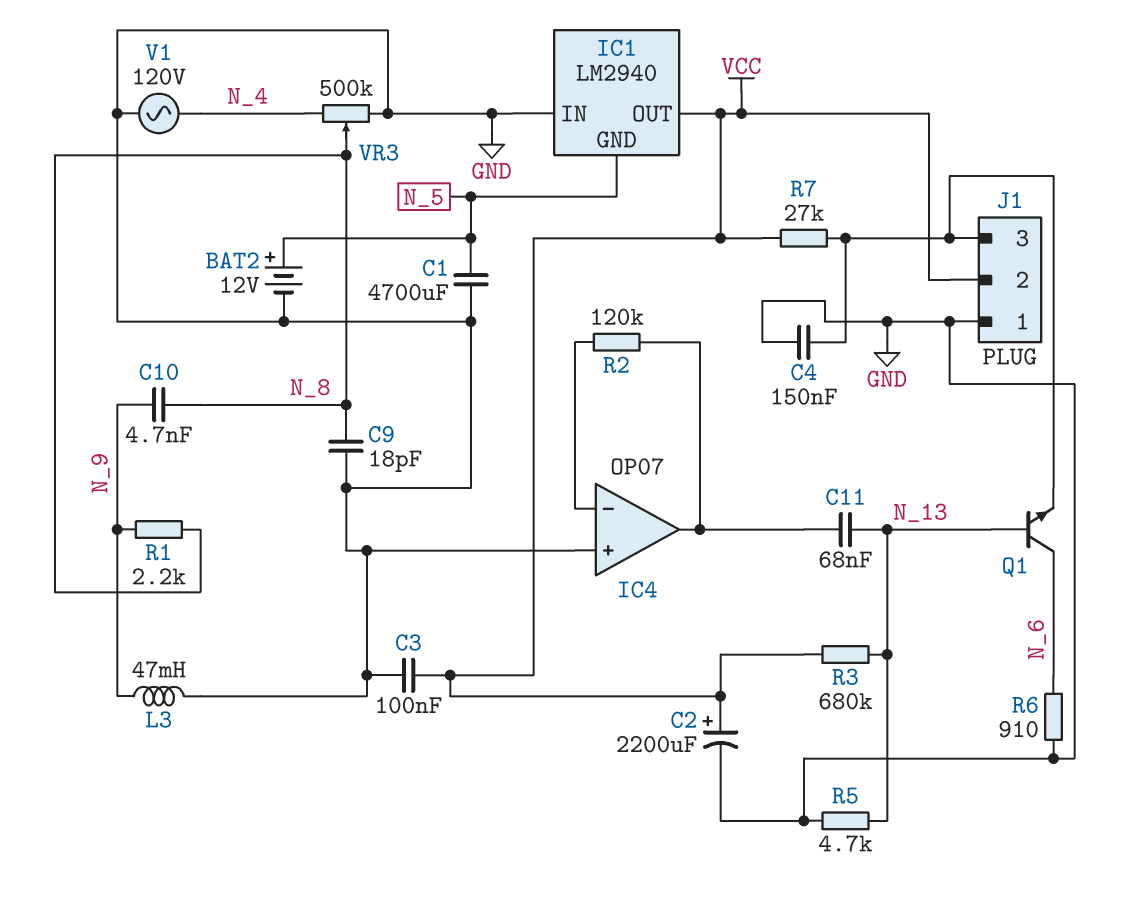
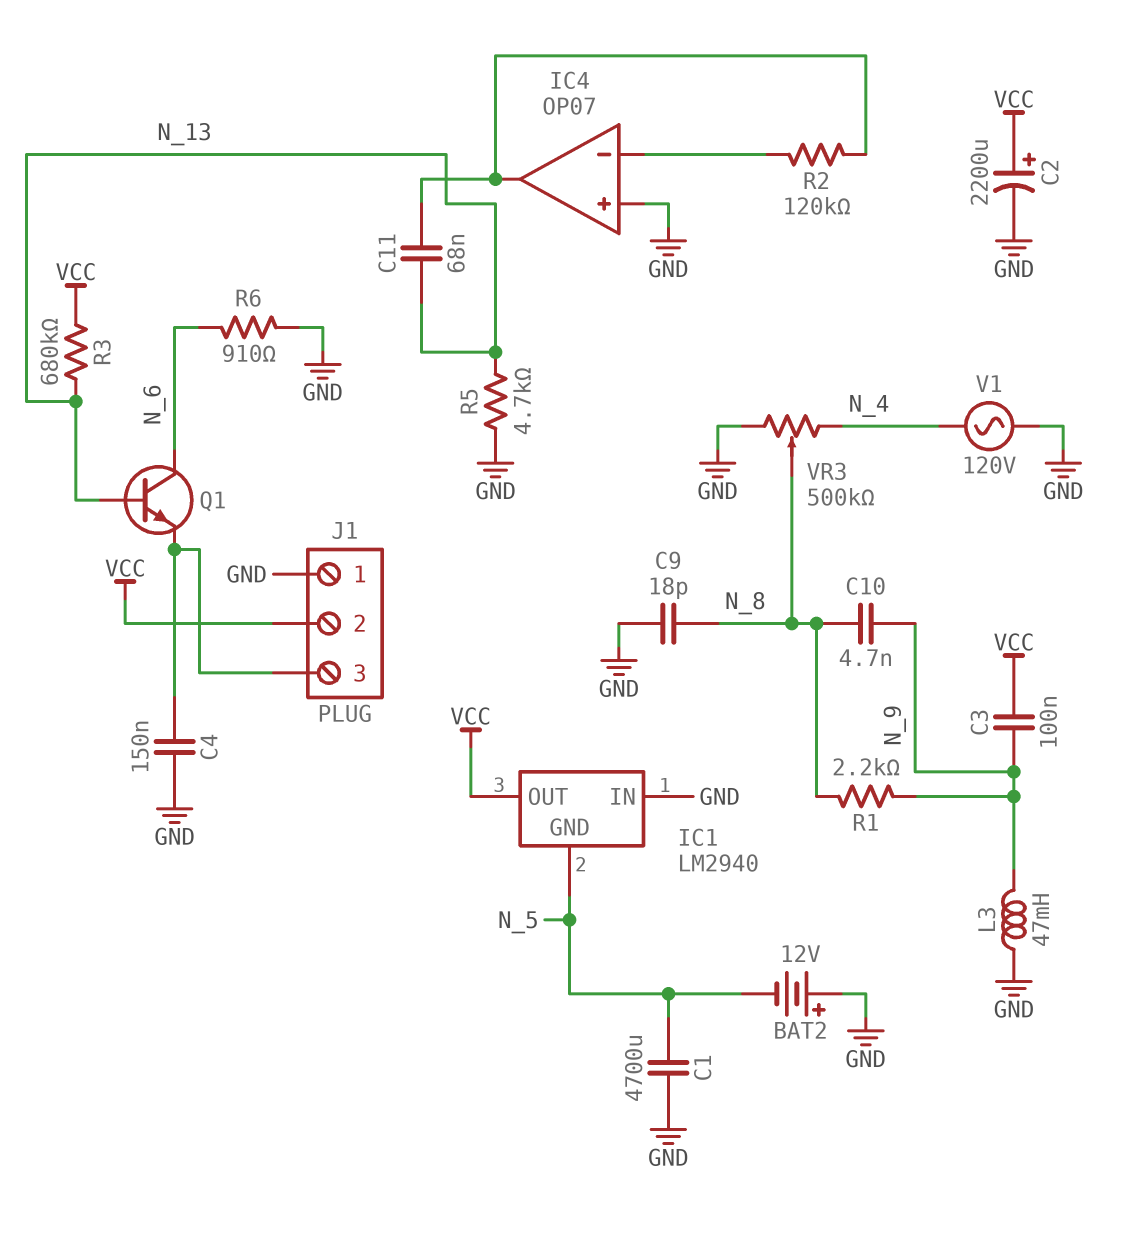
BAT2: 12V (plus N_5, minus GND) -> 12V (plus GND, minus N_5)
C3: 100nF (GND, VCC) -> 100nF (N_9, VCC)
R7: 27k (J1/3, VCC) -> none

